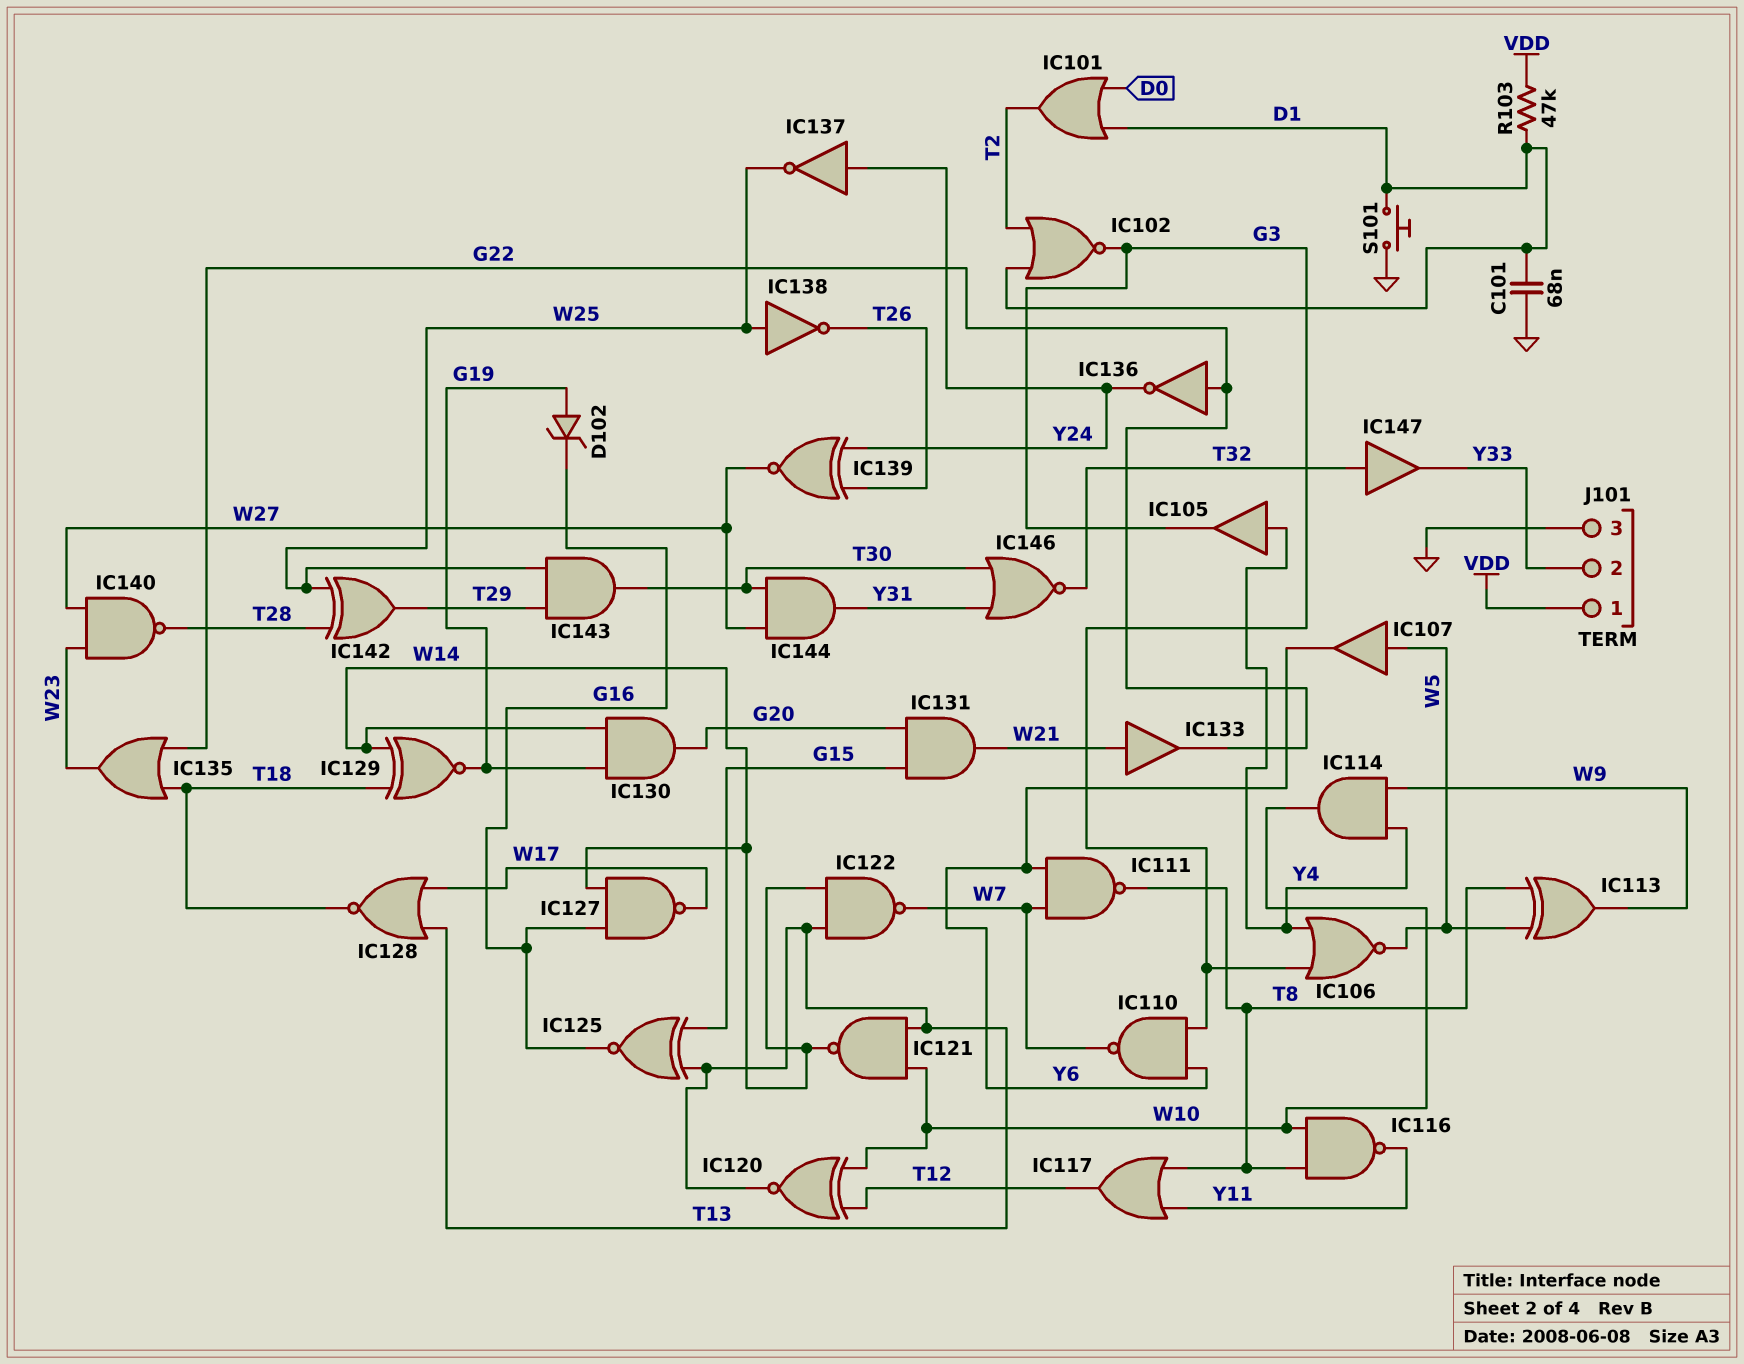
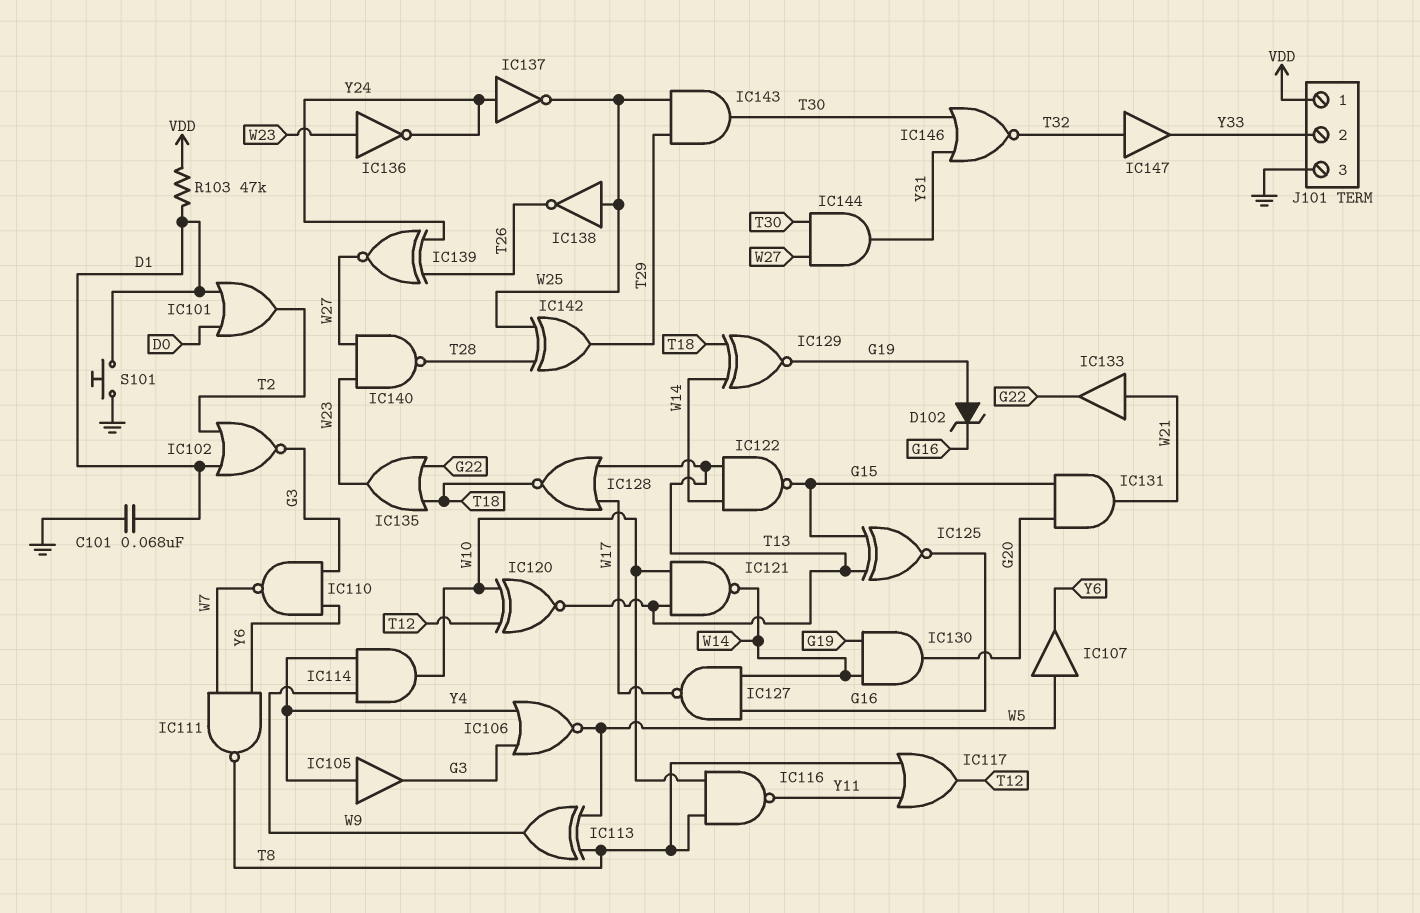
IC122: NAND (in T13, in W14, out W7) -> NAND (in T13, in W14, out G15)
IC136: NOT (in G22, out Y24) -> NOT (in W23, out Y24)

